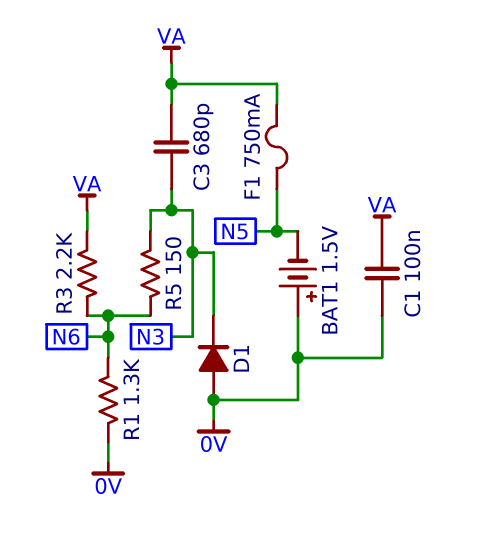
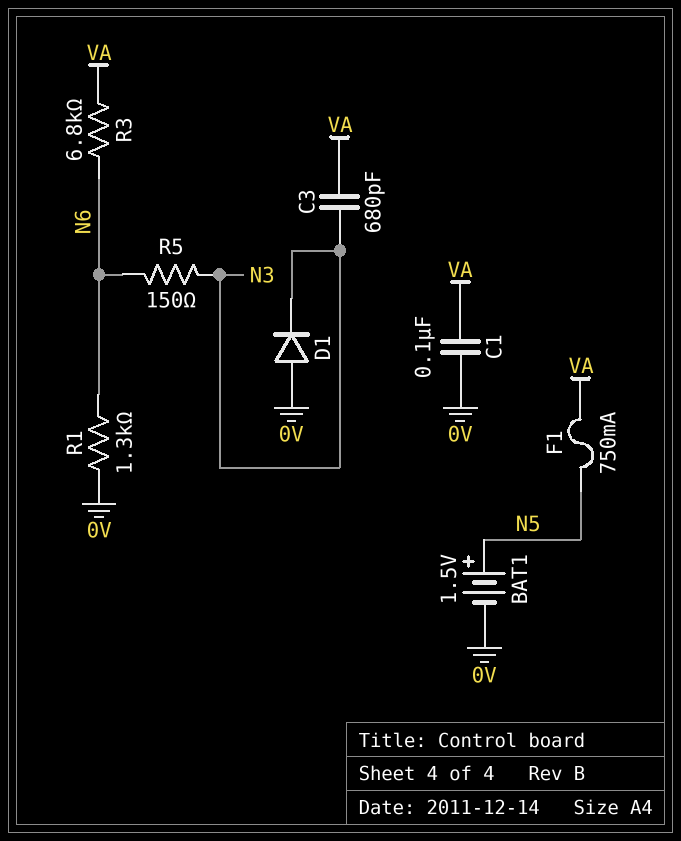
BAT1: 1.5V (plus 0V, minus N5) -> 1.5V (plus N5, minus 0V)
R3: 2.2k (N6, VA) -> 6.8k (N6, VA)

